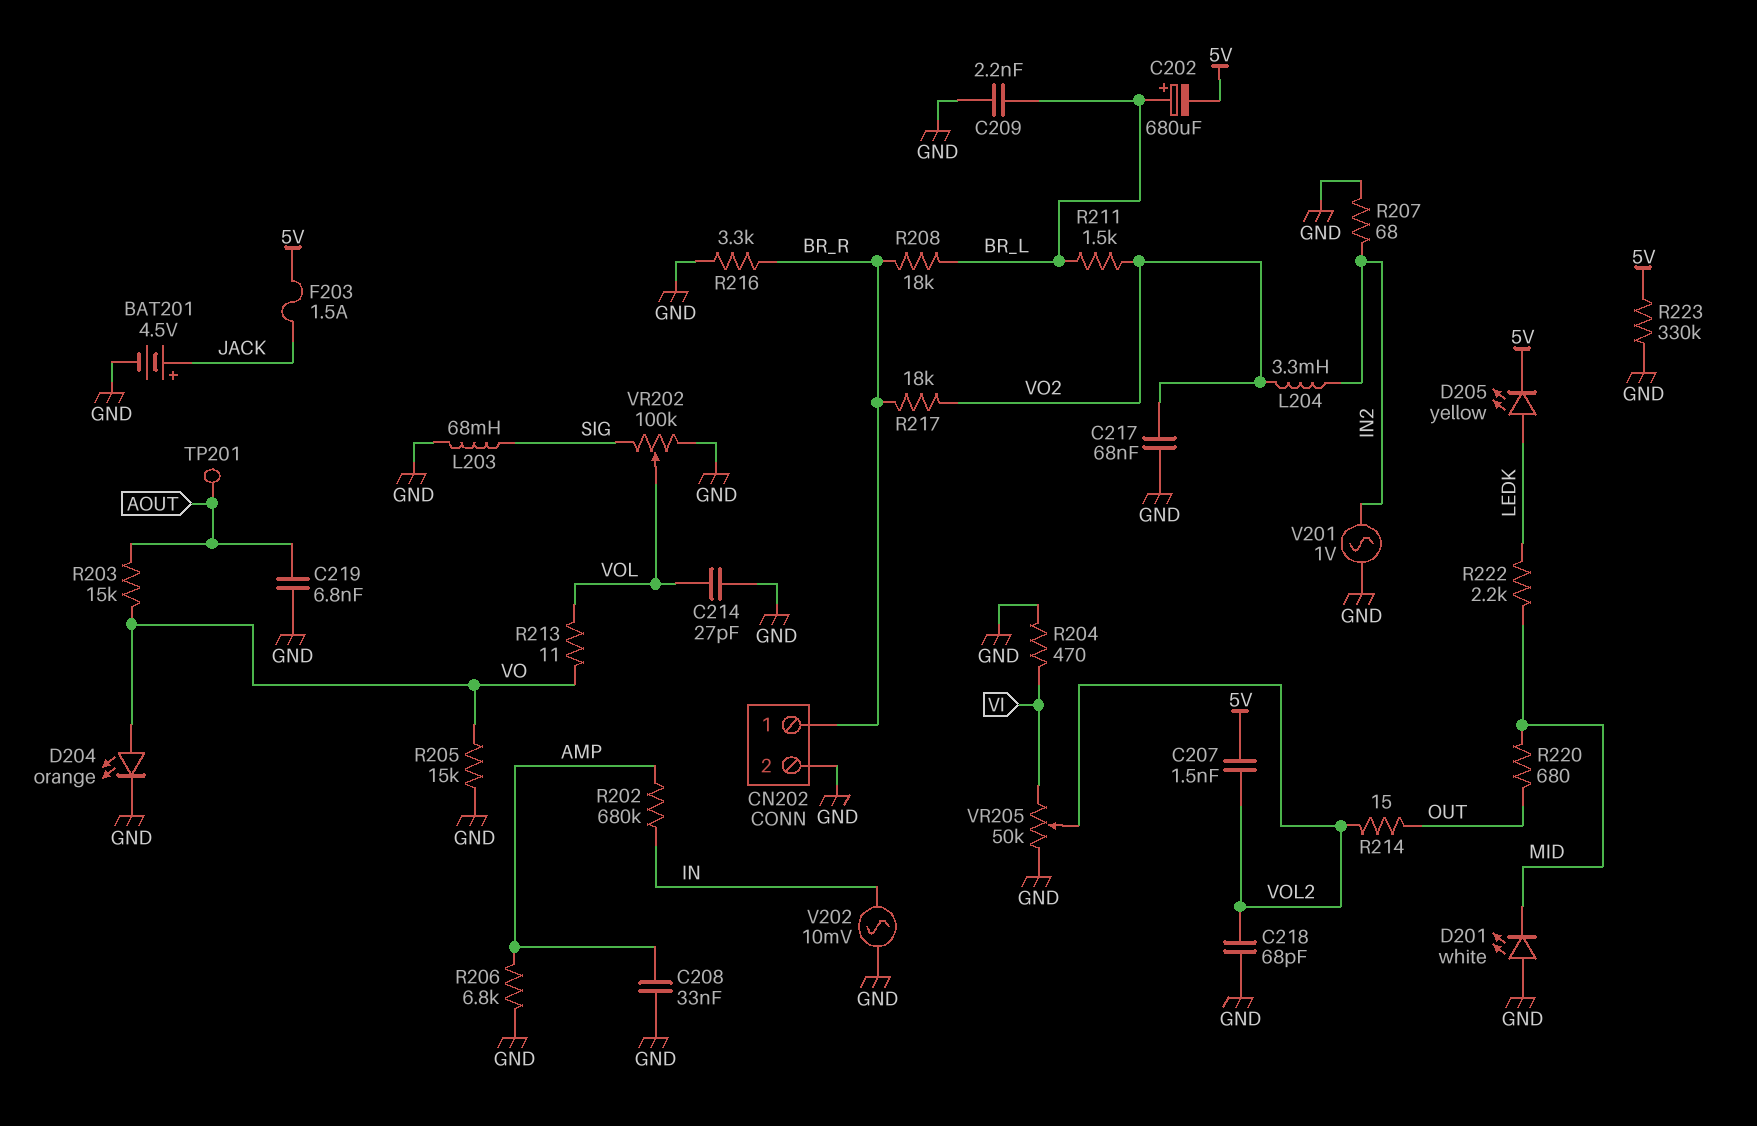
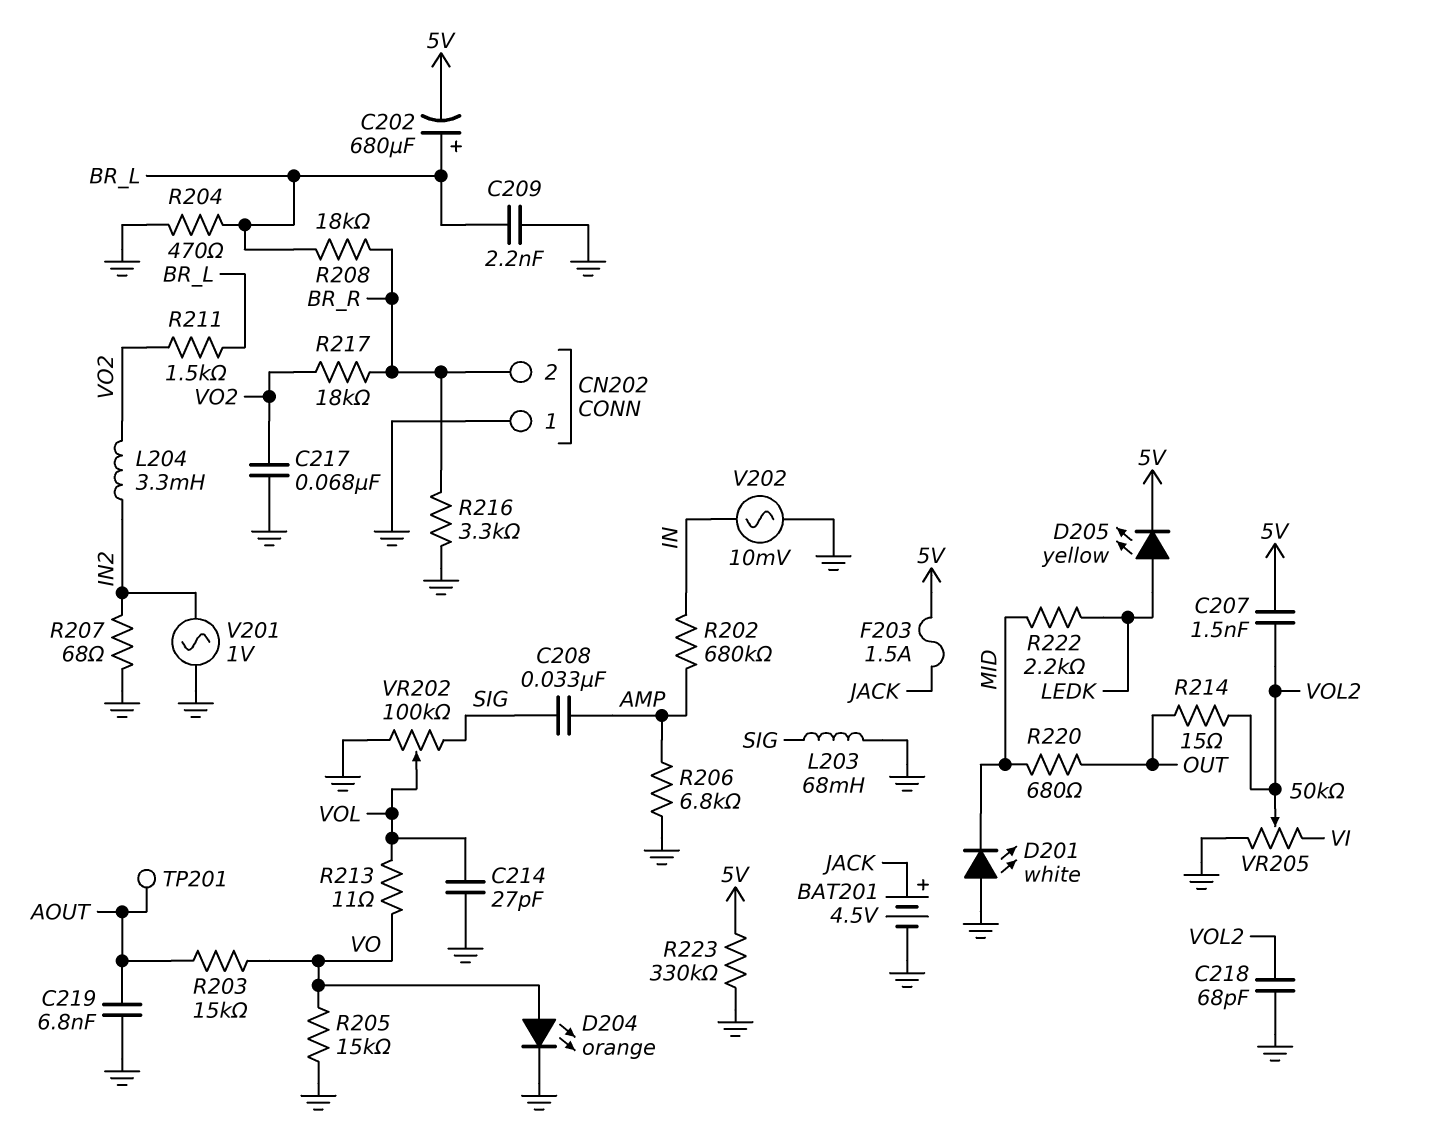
C208: 33nF (AMP, GND) -> 33nF (AMP, SIG)
CN202 pin 1: BR_R -> GND
CN202 pin 2: GND -> BR_R
R204: 470 (GND, VI) -> 470 (BR_L, GND)

